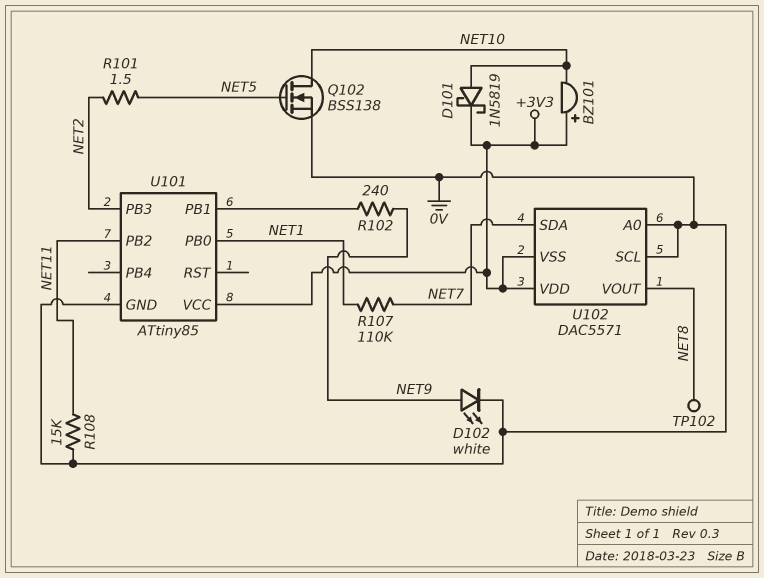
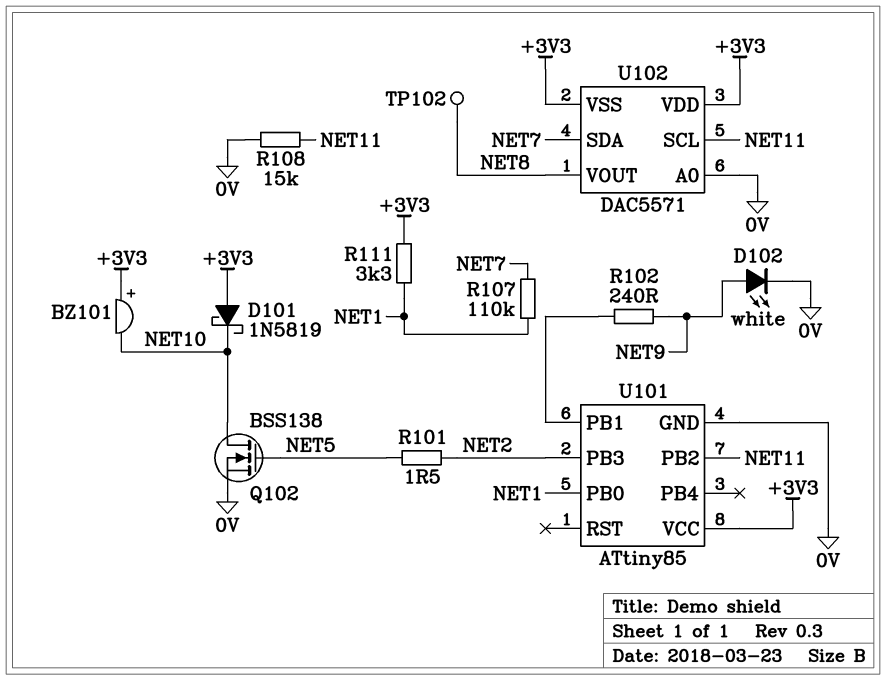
D101: schottky 1N5819 (A NET10, K +3V3) -> schottky 1N5819 (A +3V3, K NET10)
R111: none -> 3.3k (+3V3, NET1)
U102 pin SCL: 0V -> NET11

